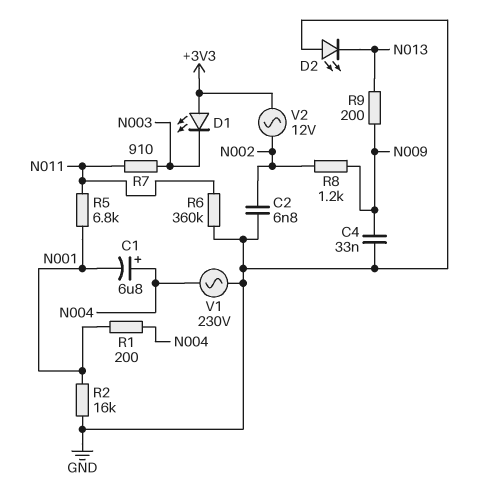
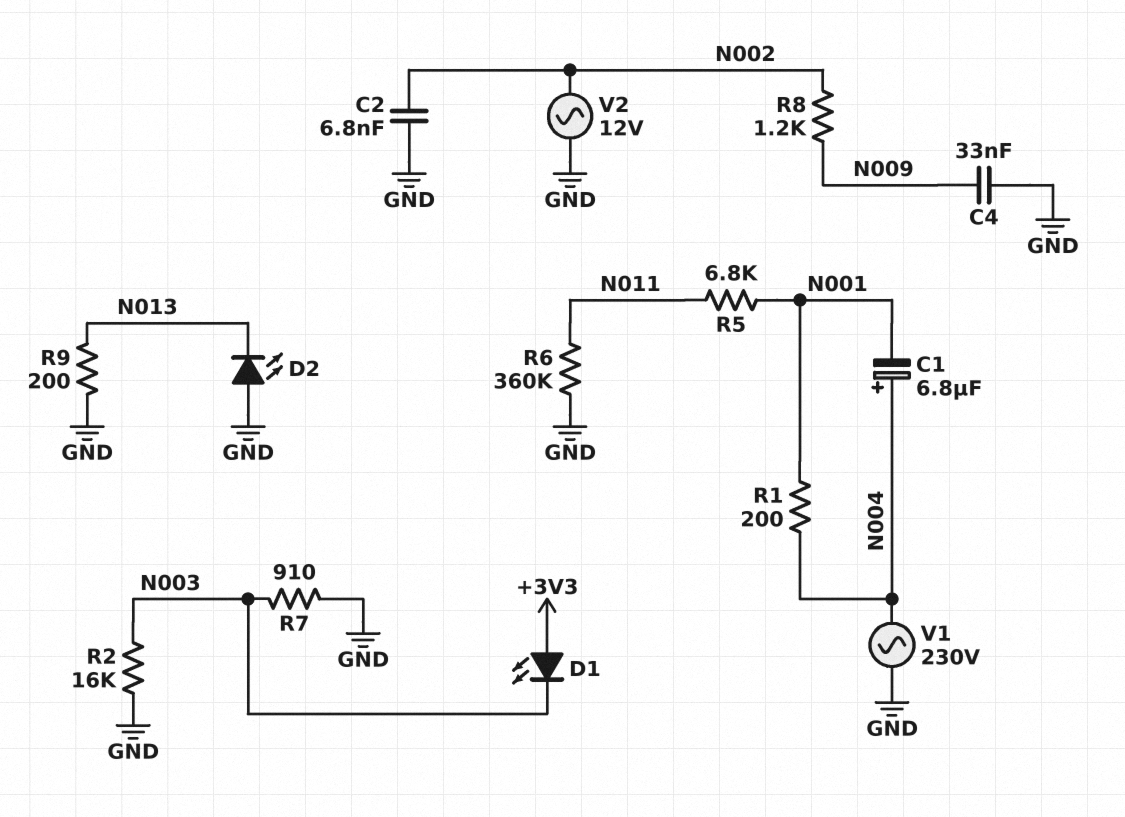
R2: 16k (GND, N001) -> 16k (GND, N003)
R7: 910 (N003, N011) -> 910 (GND, N003)
R9: 200 (N009, N013) -> 200 (GND, N013)
V2: AC 12V (+3V3, N002) -> AC 12V (GND, N002)

